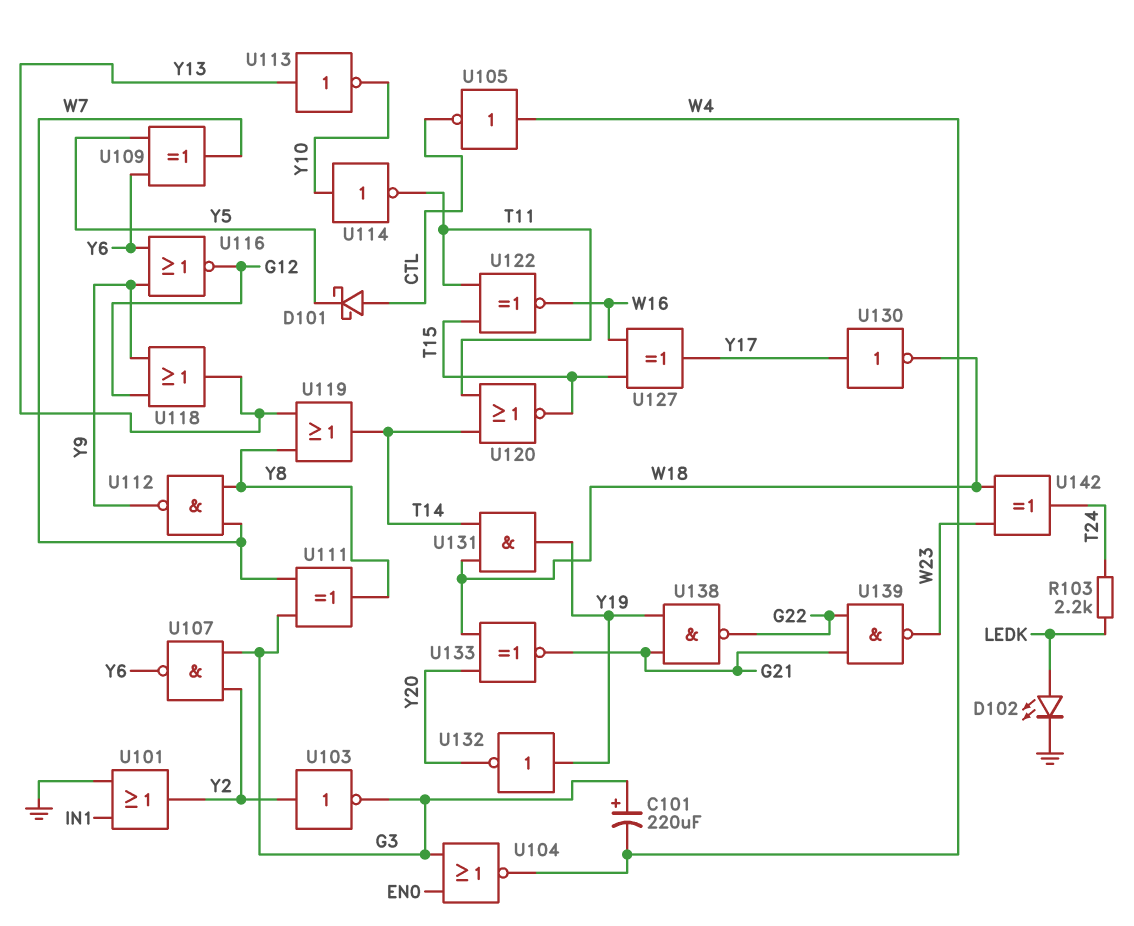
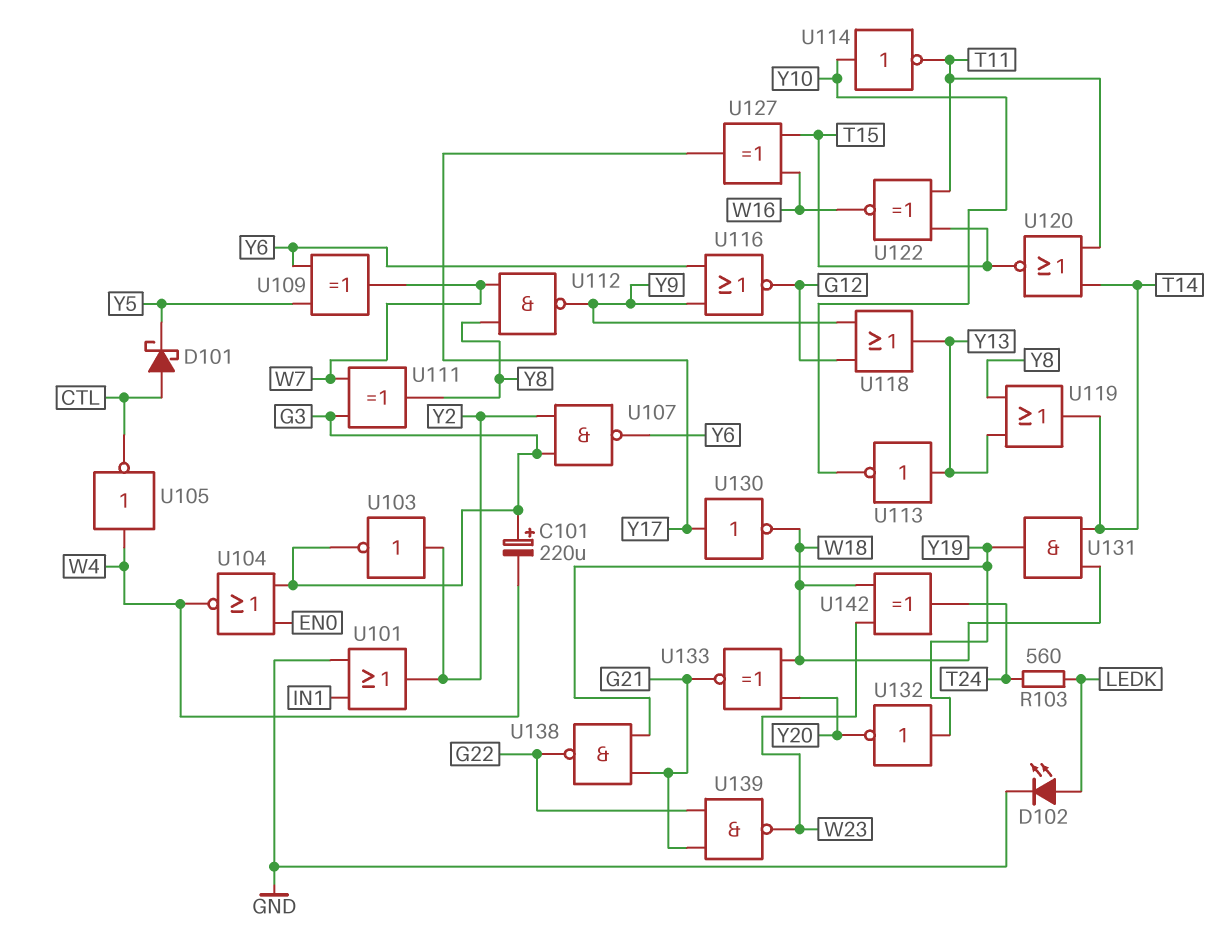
R103: 2.2k (LEDK, T24) -> 560 (LEDK, T24)

